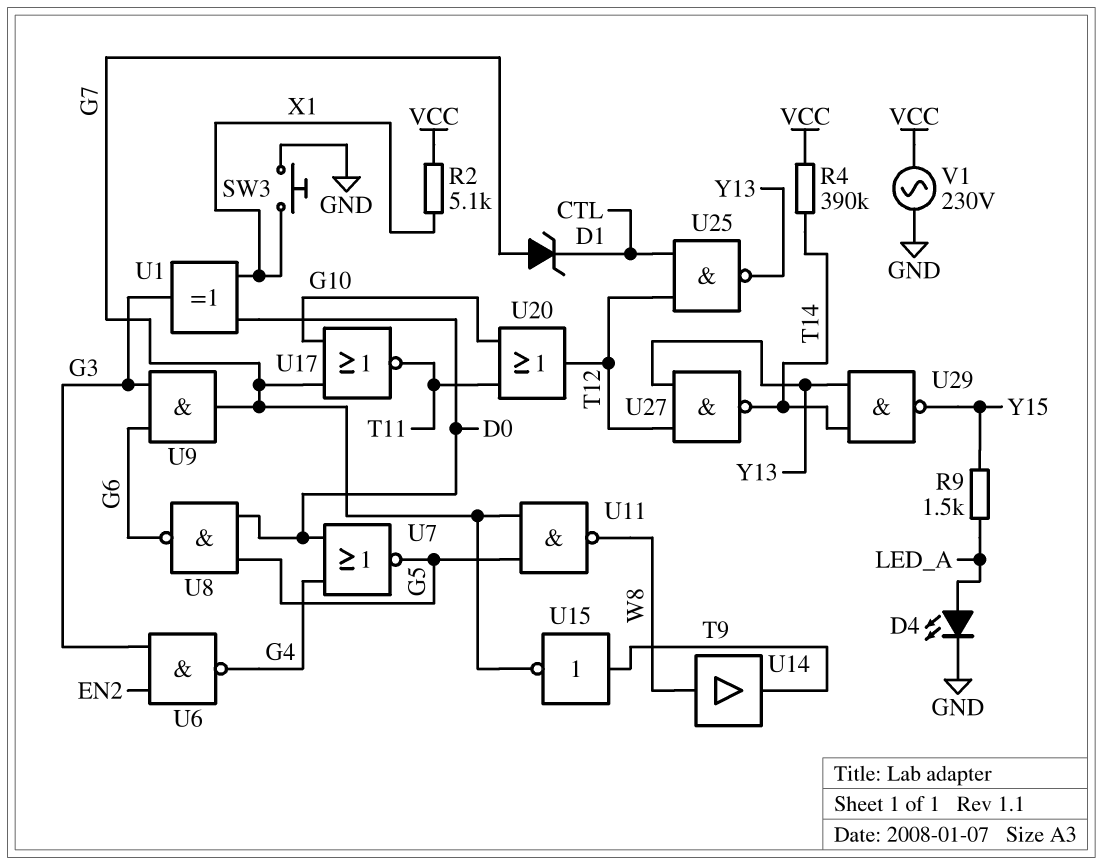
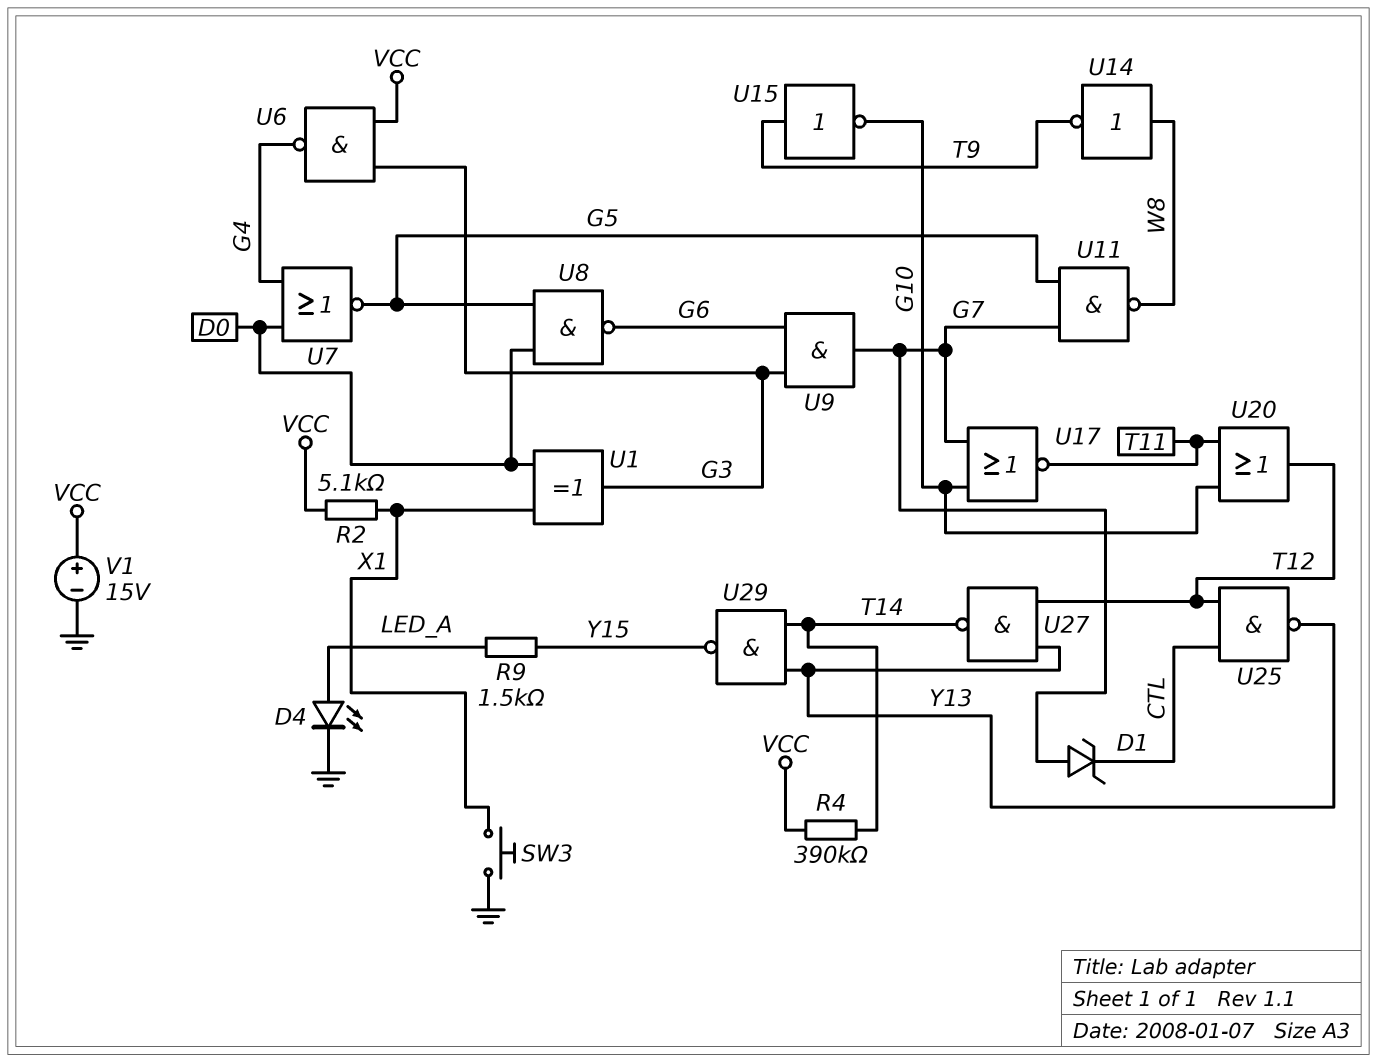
U6: NAND (in EN2, in G3, out G4) -> NAND (in G3, in VCC, out G4)
U14: buffer (in W8, out T9) -> NOT (in W8, out T9)
U15: NOT (in T9, out G7) -> NOT (in T9, out G10)
V1: AC 230V (GND, VCC) -> 15V (plus VCC, minus GND)

